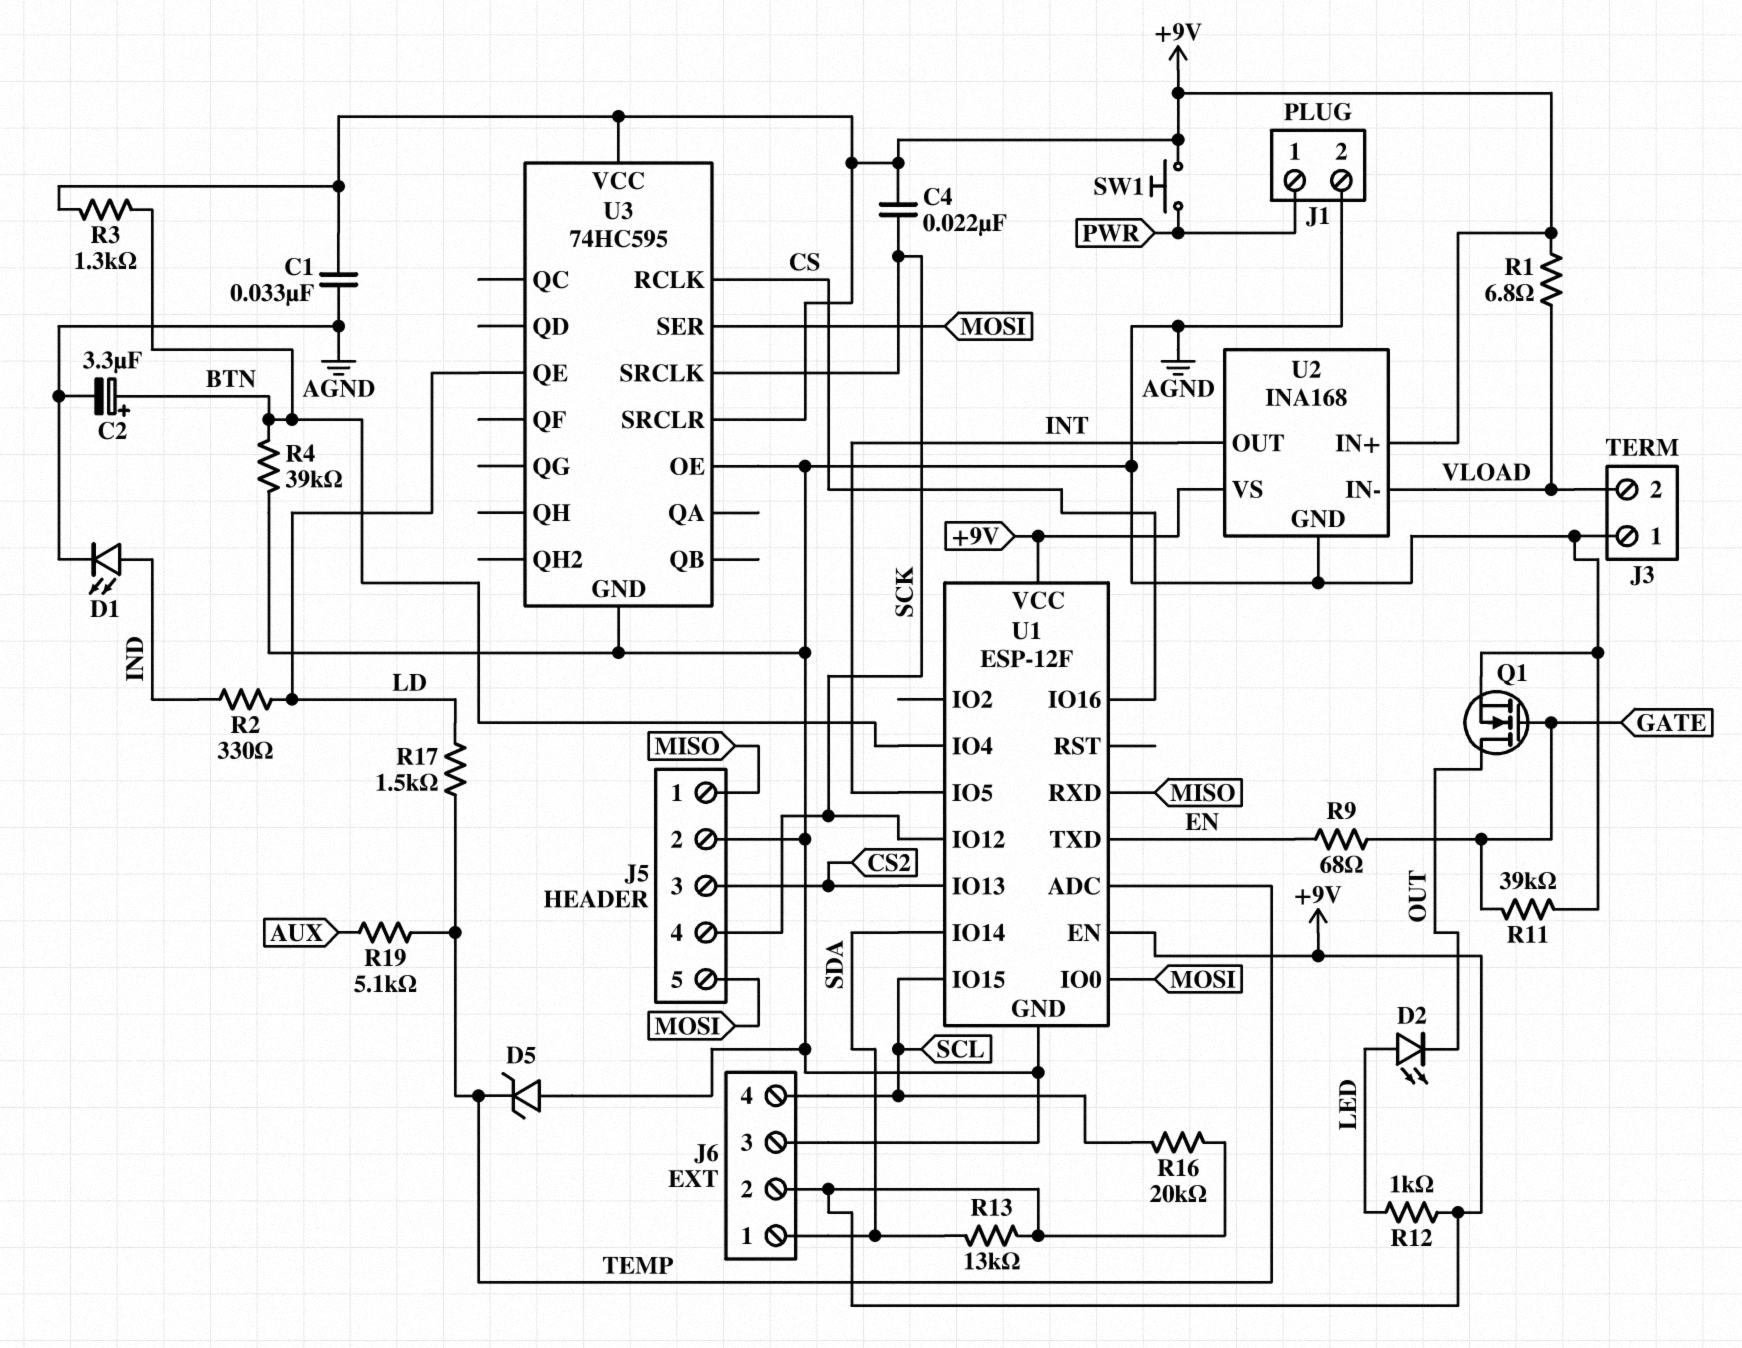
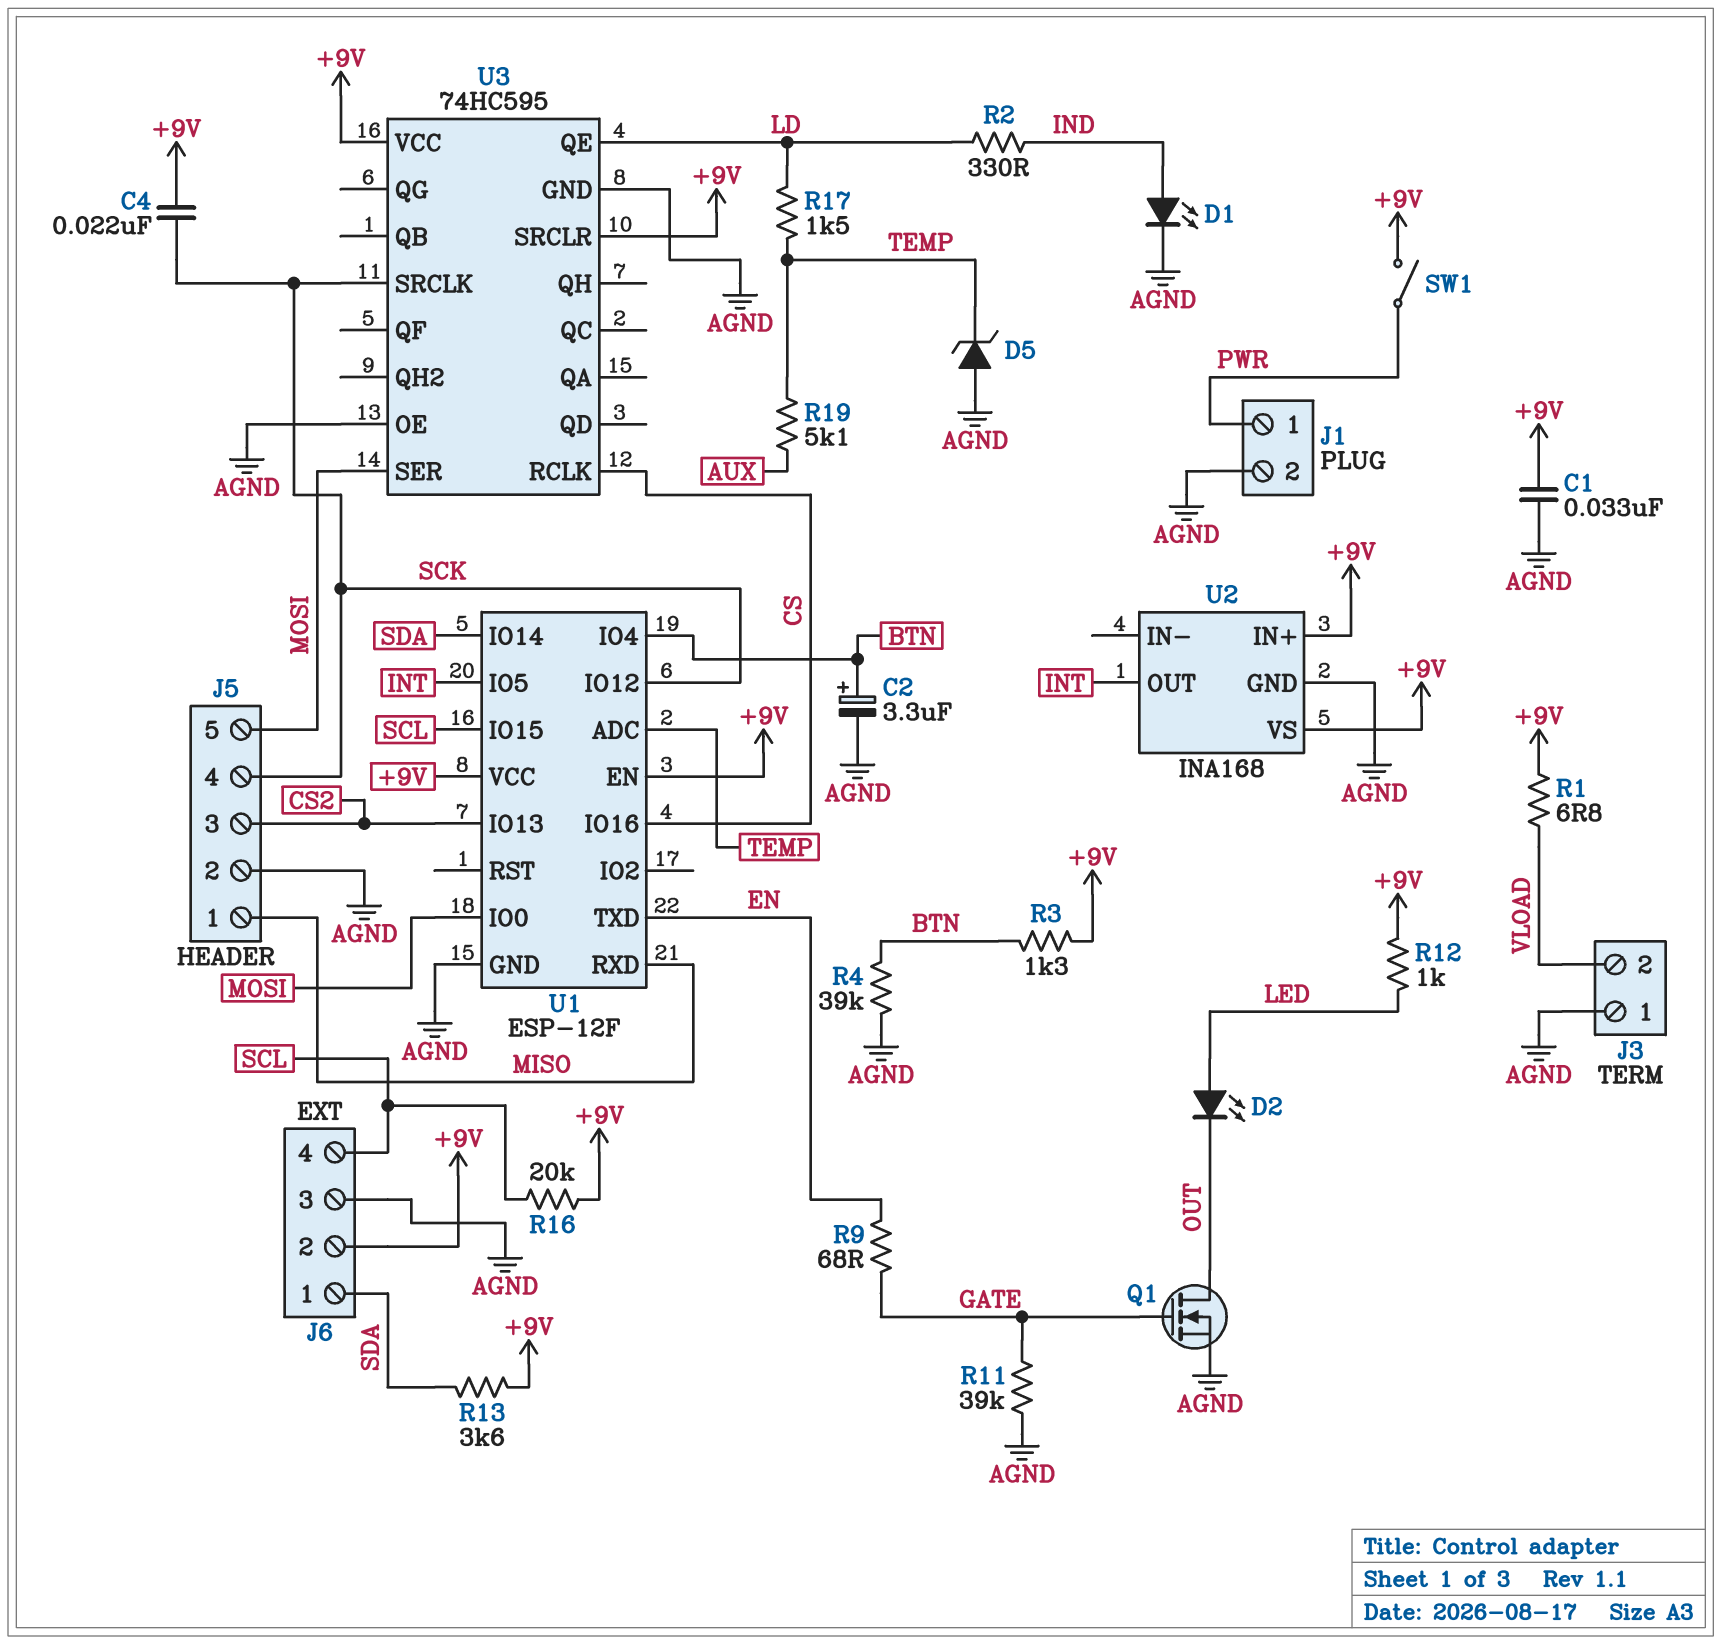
R13: 13k (+9V, SDA) -> 3.6k (+9V, SDA)
SW1: button (+9V, PWR) -> switch (+9V, PWR)
U2 pin IN-: VLOAD -> none

